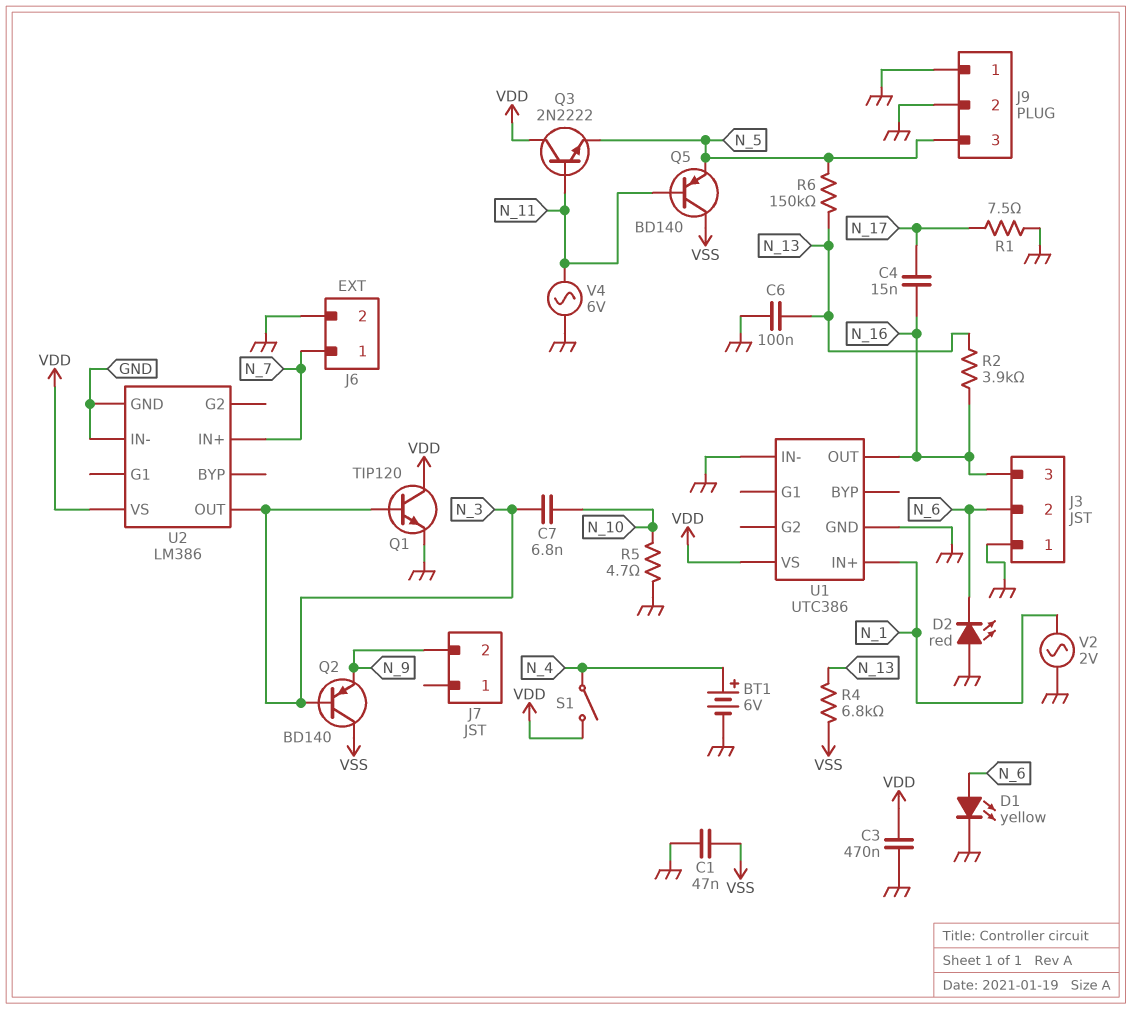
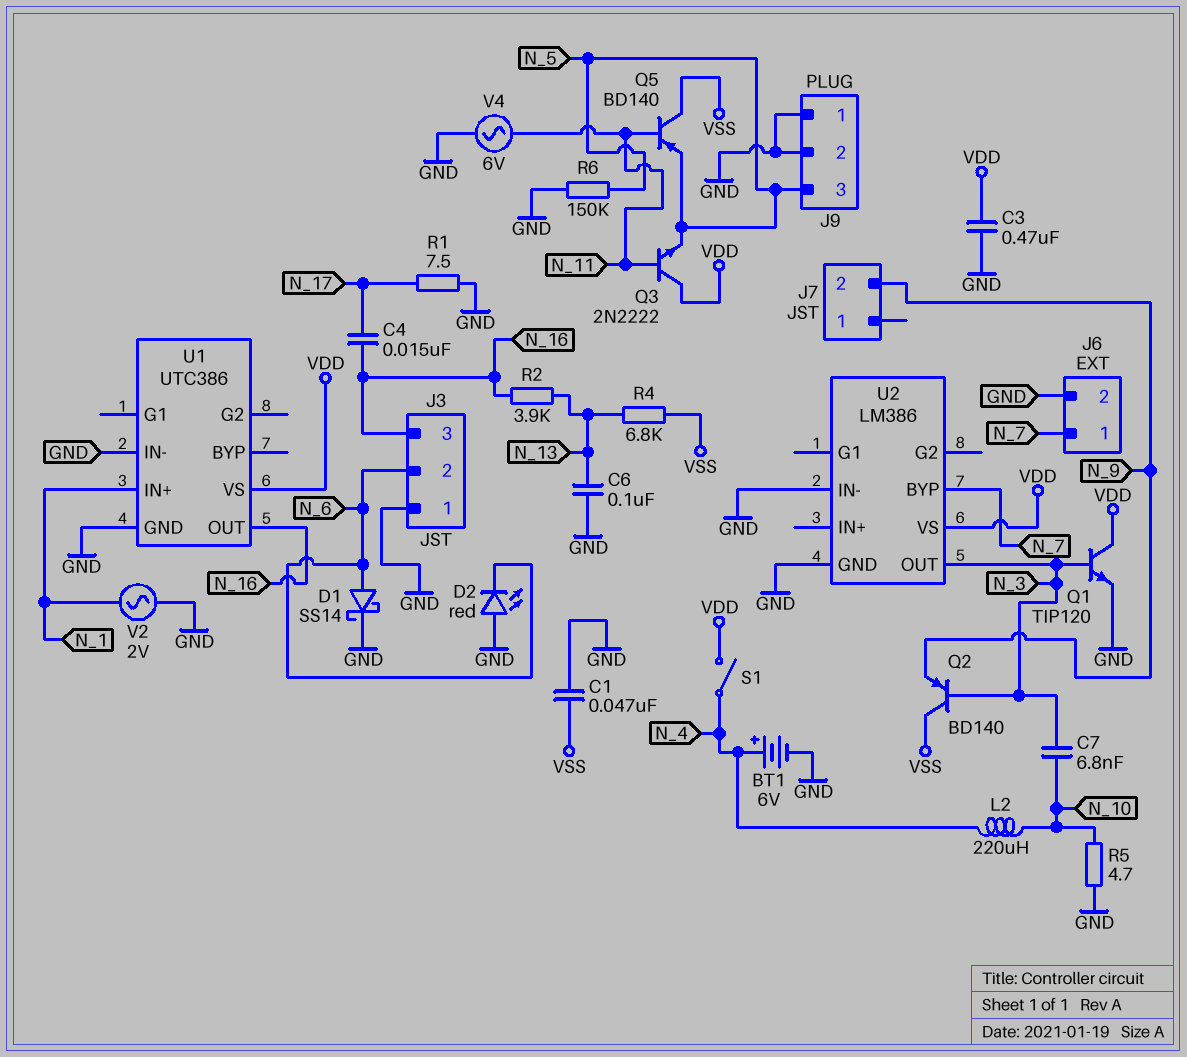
D1: LED yellow (A N_6, K GND) -> schottky SS14 (A N_6, K GND)
L2: none -> 220uH (N_4, N_10)
R6: 150k (N_5, N_13) -> 150k (GND, N_5)
U2 pin BYP: none -> N_7
U2 pin IN+: N_7 -> none

